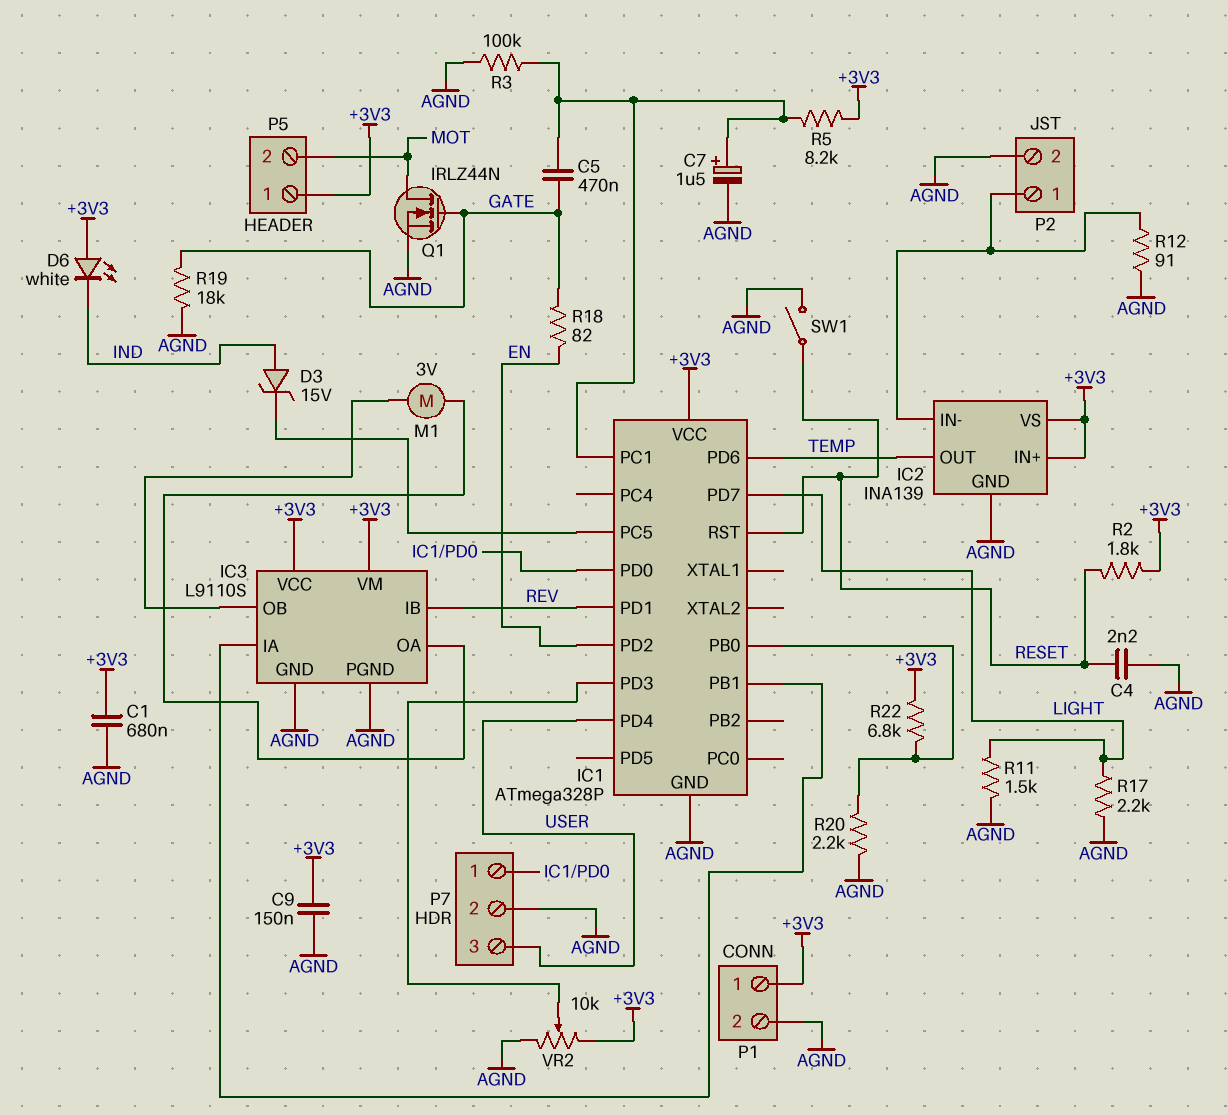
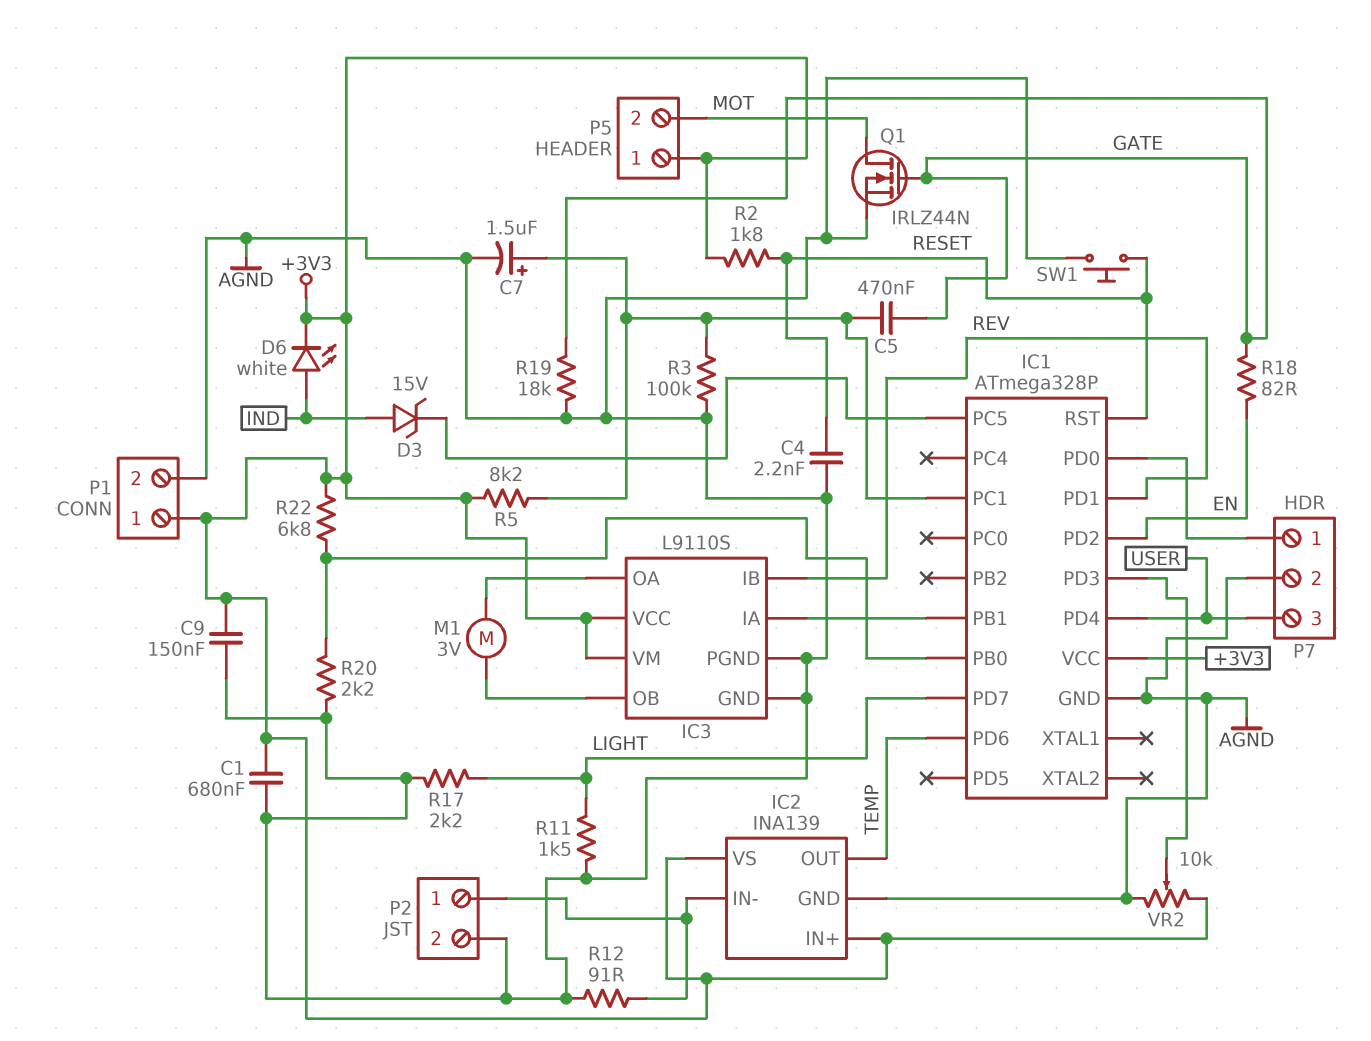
D6: LED white (A +3V3, K IND) -> LED white (A IND, K +3V3)
SW1: switch (AGND, RESET) -> button (AGND, RESET)

